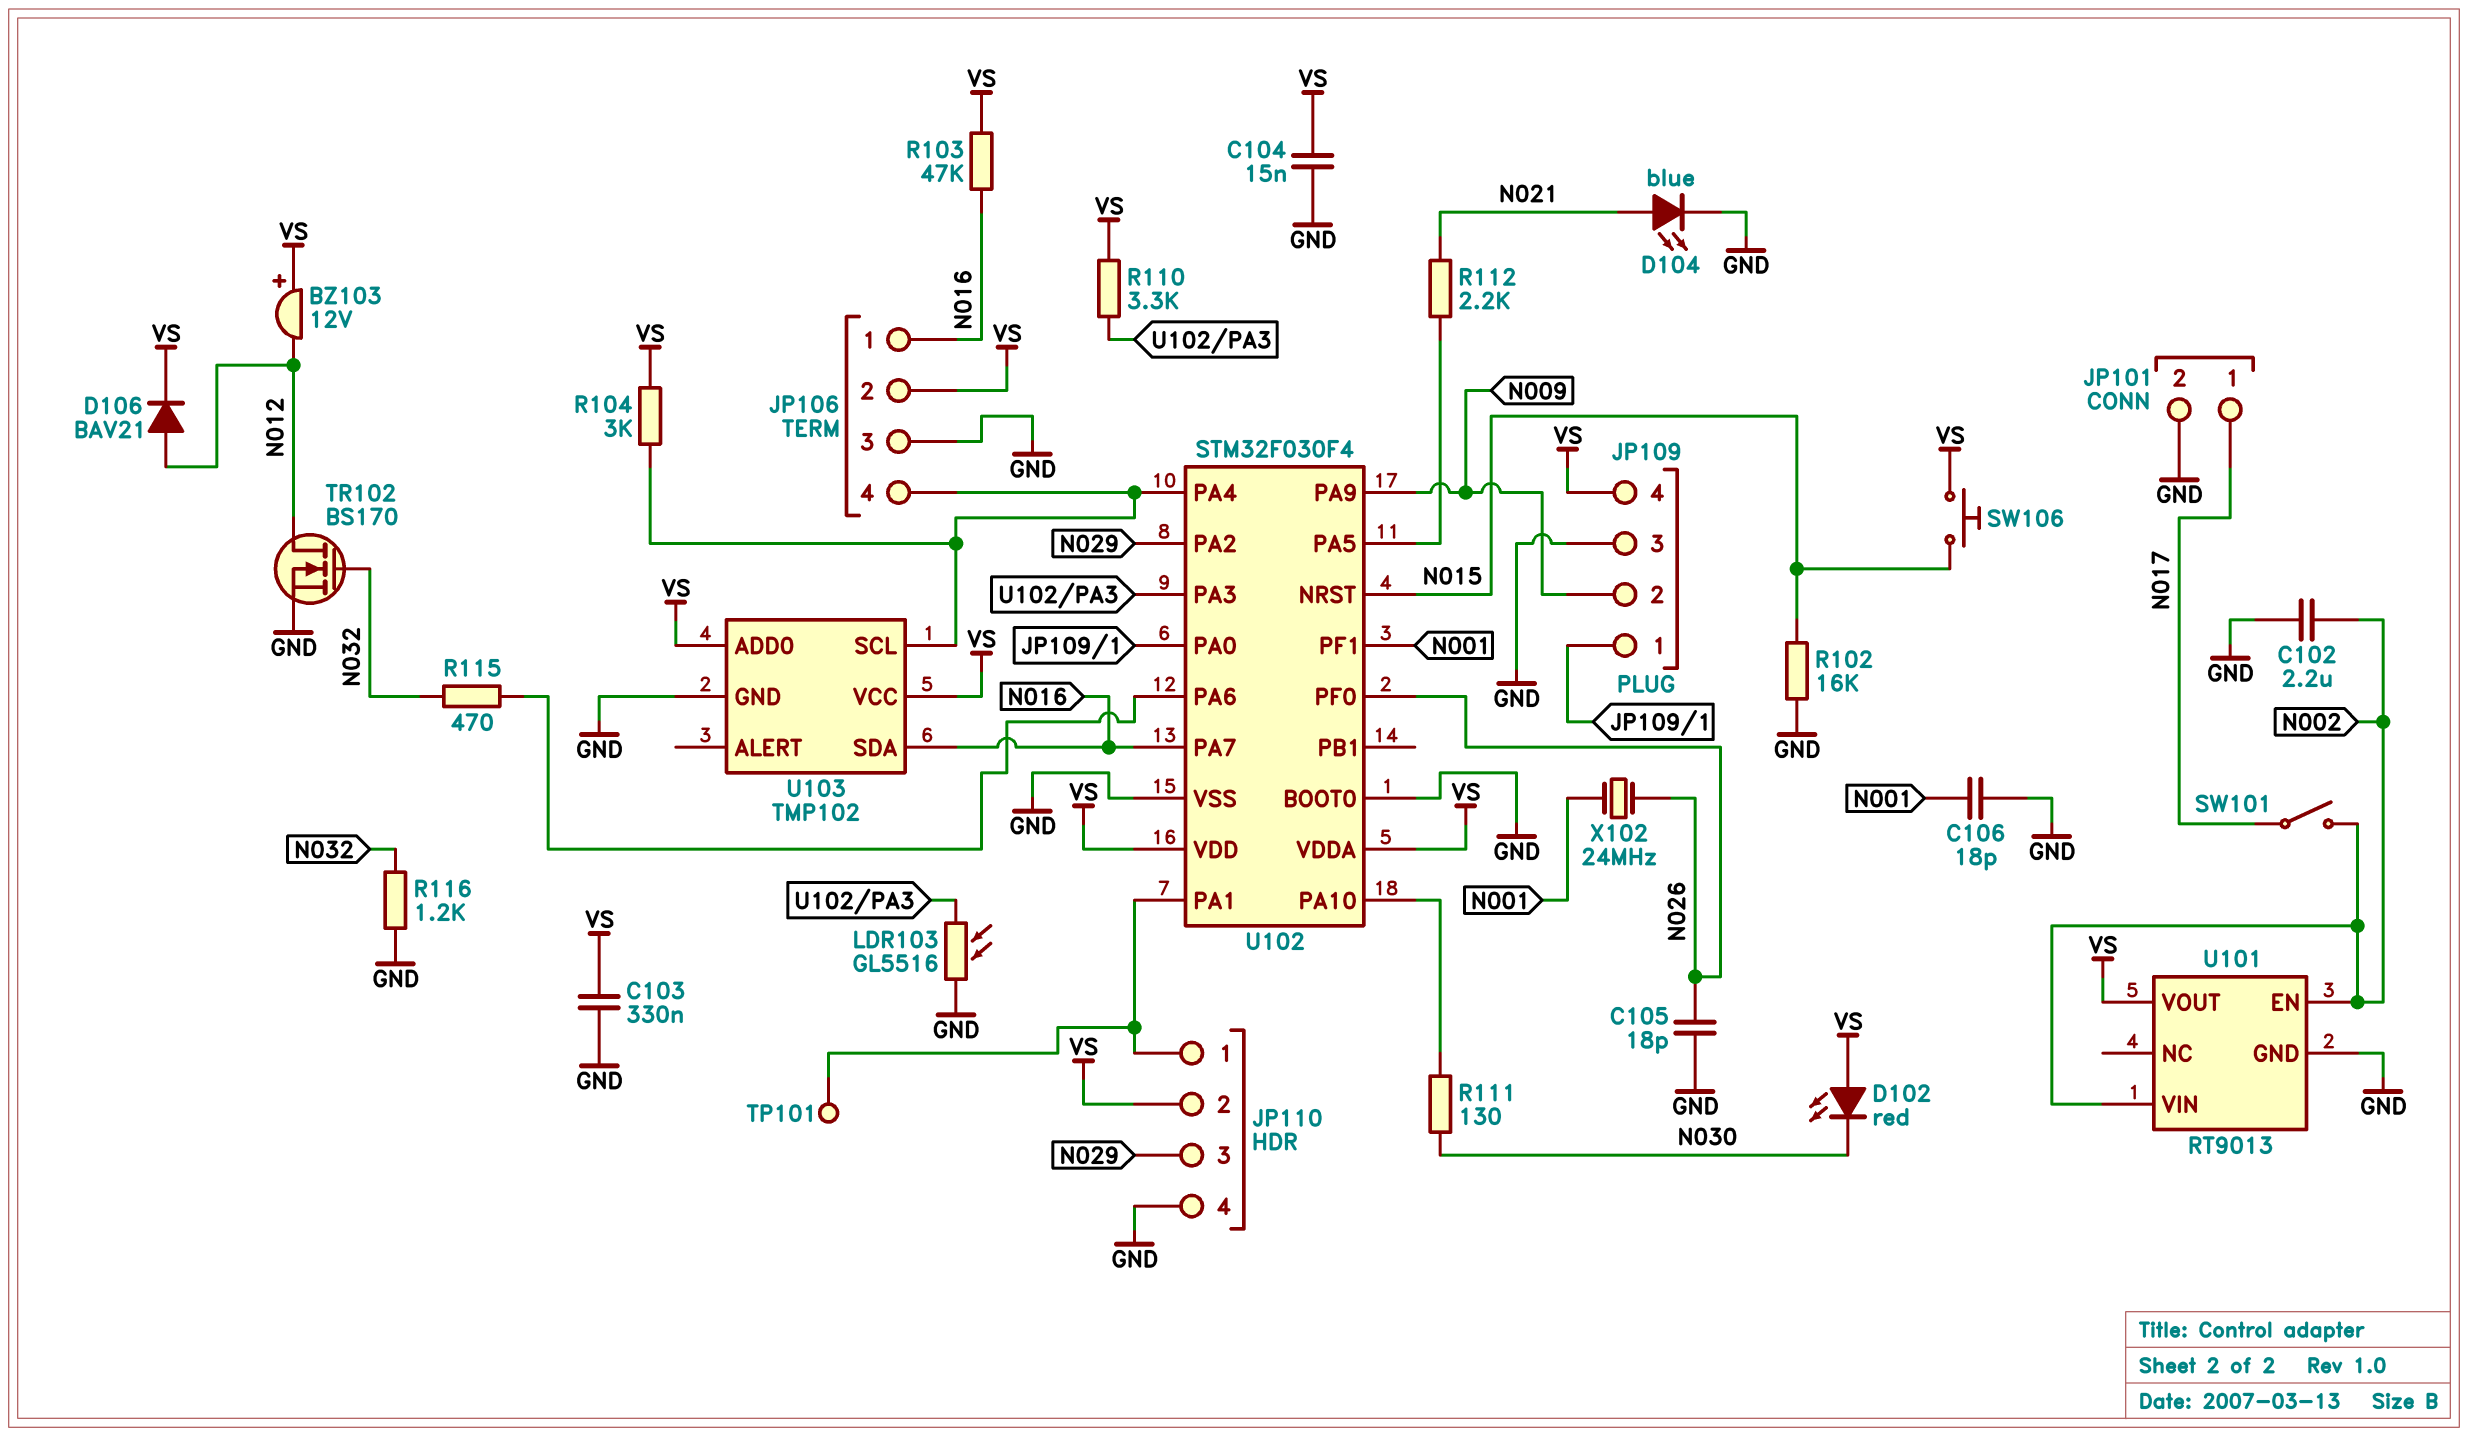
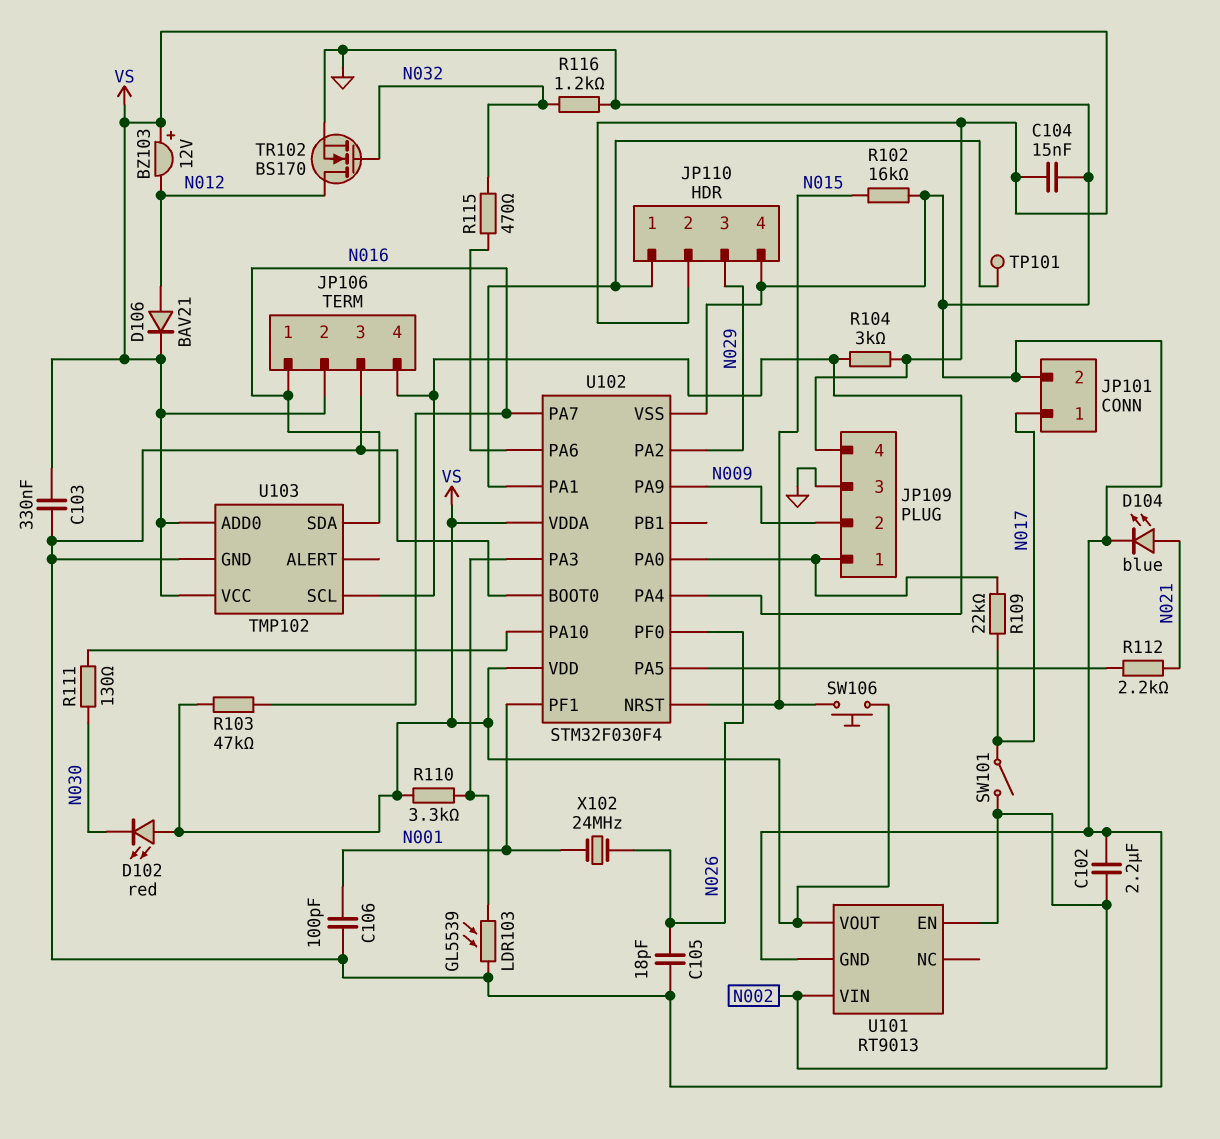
C106: 18pF (GND, N001) -> 100pF (GND, N001)
LDR103: GL5516 (GND, U102/PA3) -> GL5539 (GND, U102/PA3)
R109: none -> 22k (JP109/1, N017)

